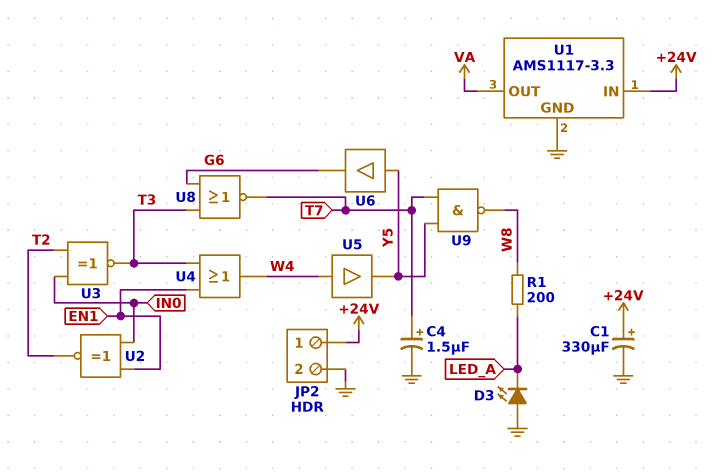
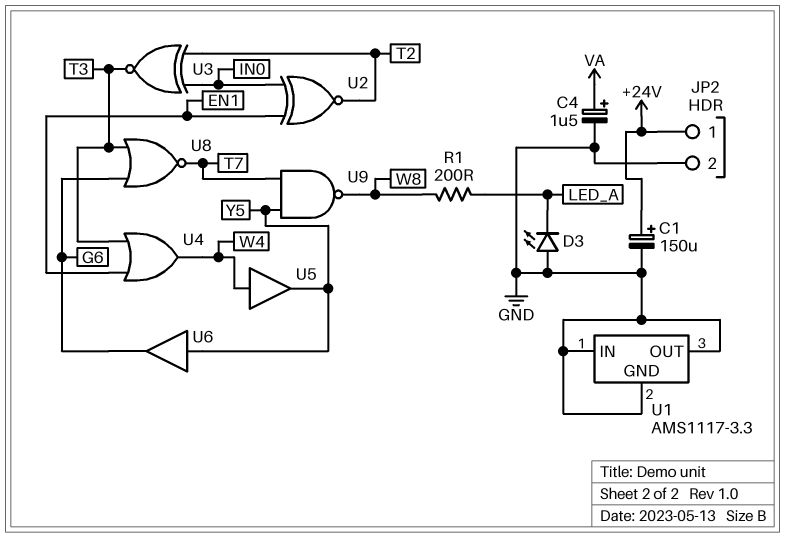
C1: 330uF (plus +24V, minus GND) -> 150uF (plus +24V, minus GND)
C4: 1.5uF (plus T7, minus GND) -> 1.5uF (plus VA, minus GND)
U1 pin IN: +24V -> GND
U1 pin OUT: VA -> GND

